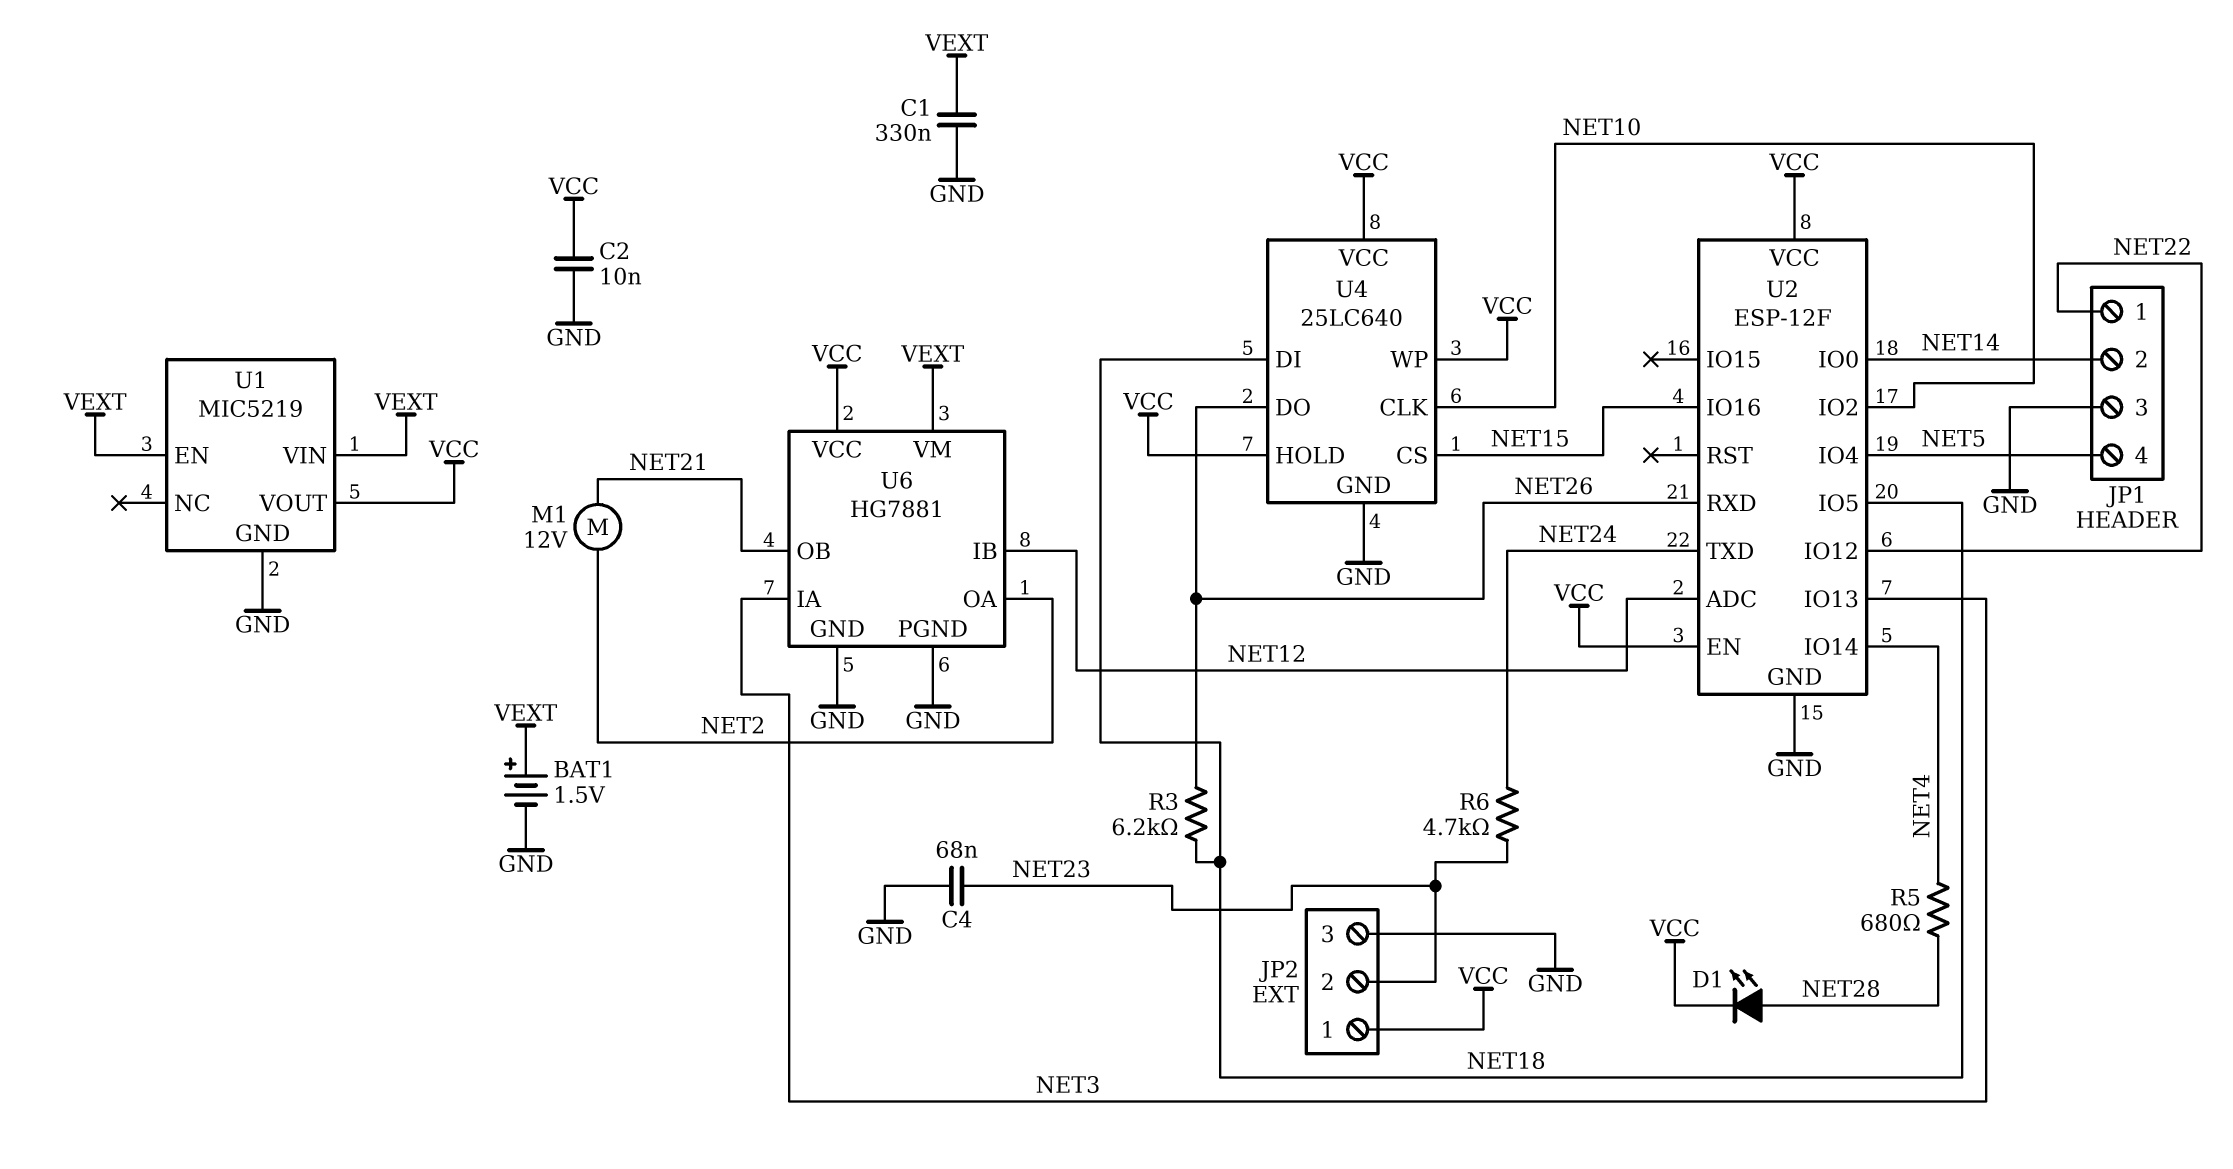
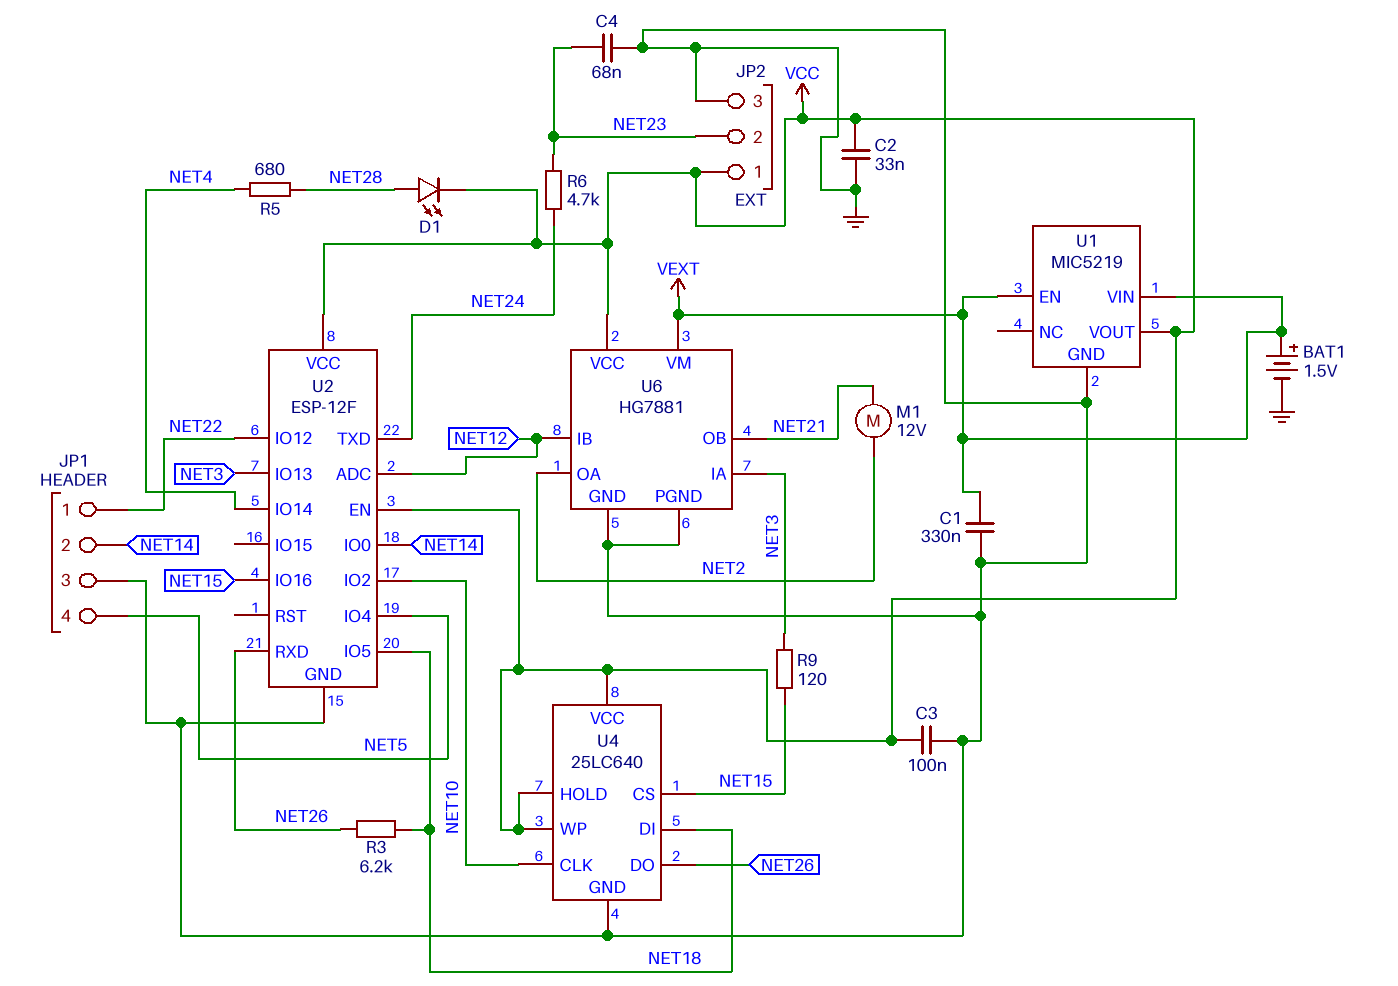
C2: 10nF (GND, VCC) -> 33nF (GND, VCC)
C3: none -> 100nF (GND, VCC)
R9: none -> 120 (NET3, NET15)

